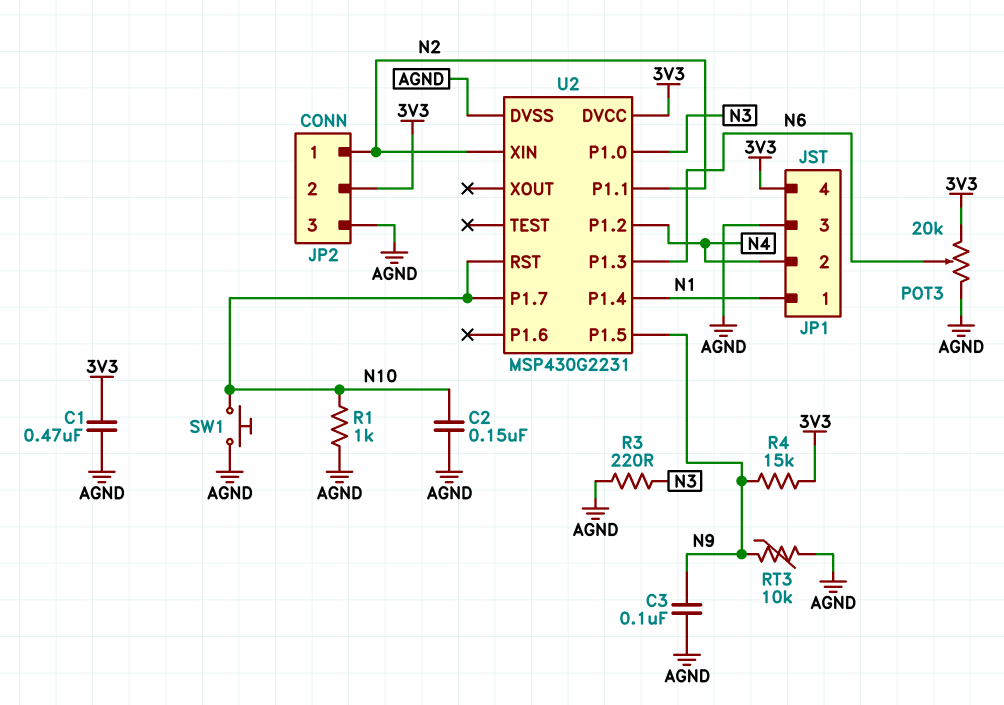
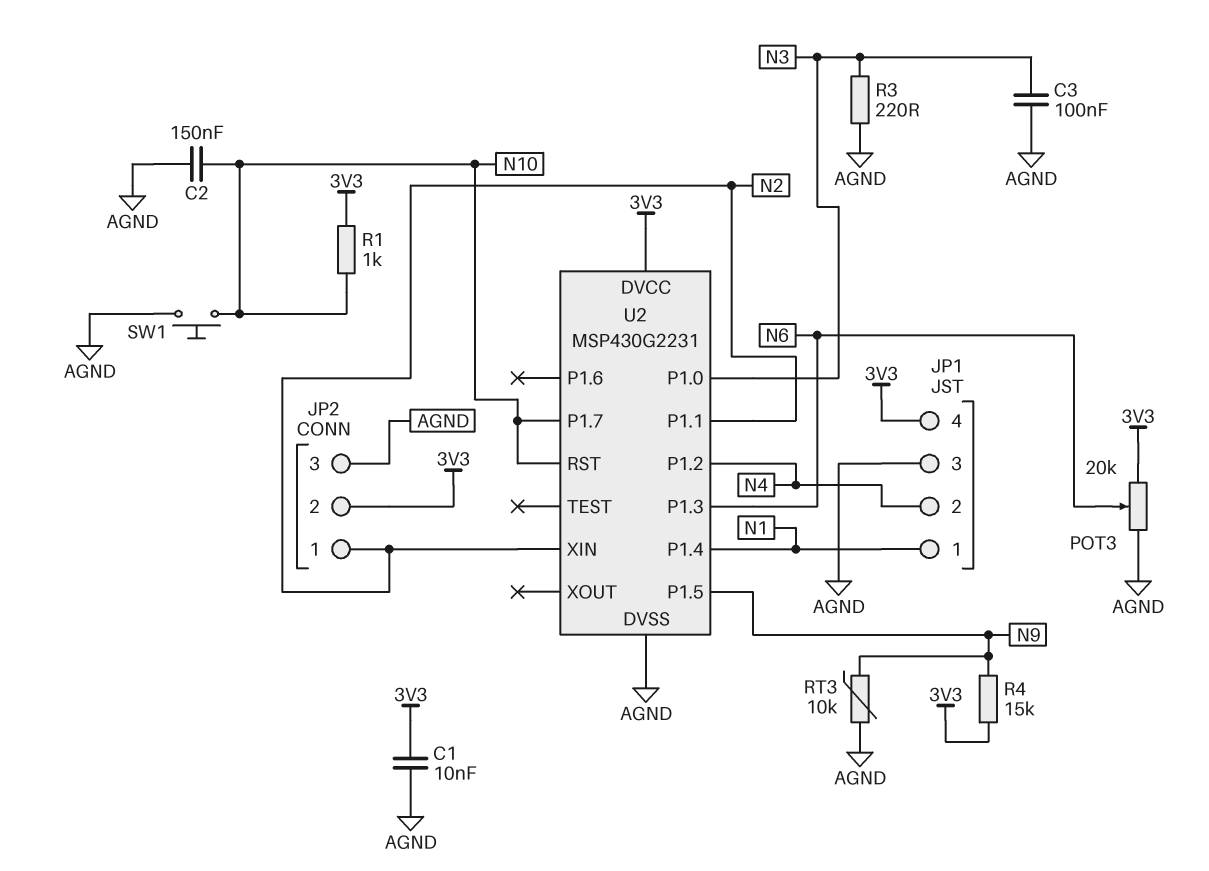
C1: 470nF (3V3, AGND) -> 10nF (3V3, AGND)
C3: 100nF (AGND, N9) -> 100nF (AGND, N3)
R1: 1k (AGND, N10) -> 1k (3V3, N10)

